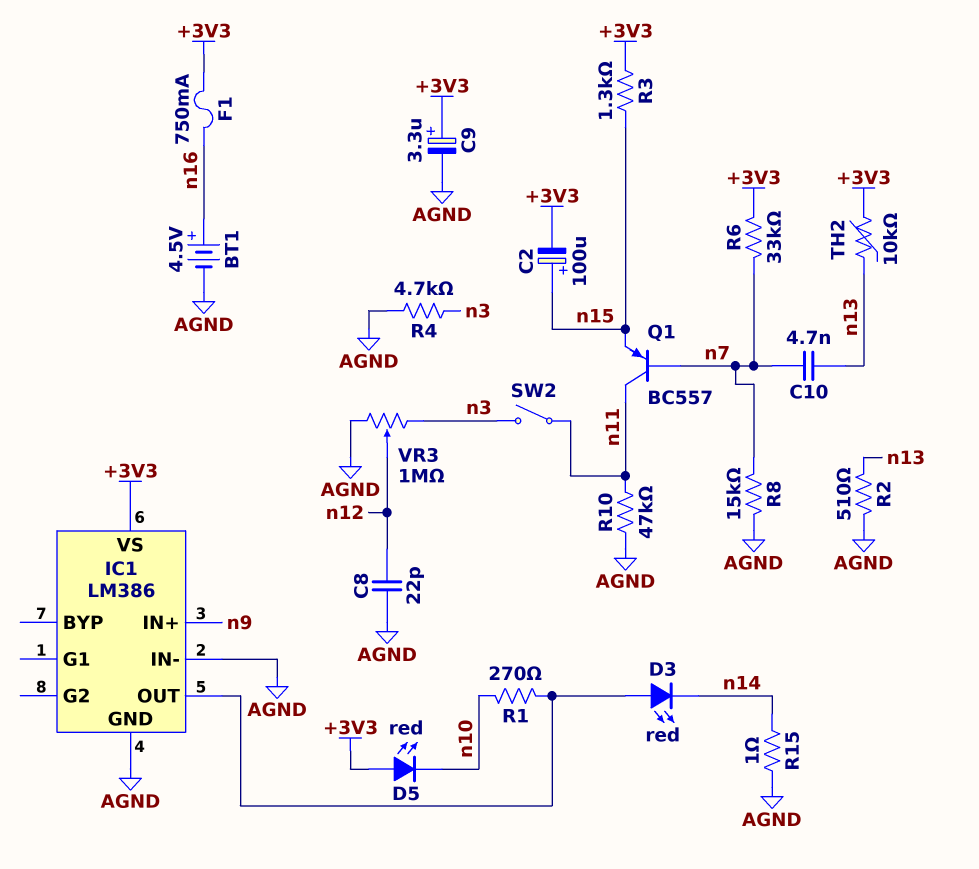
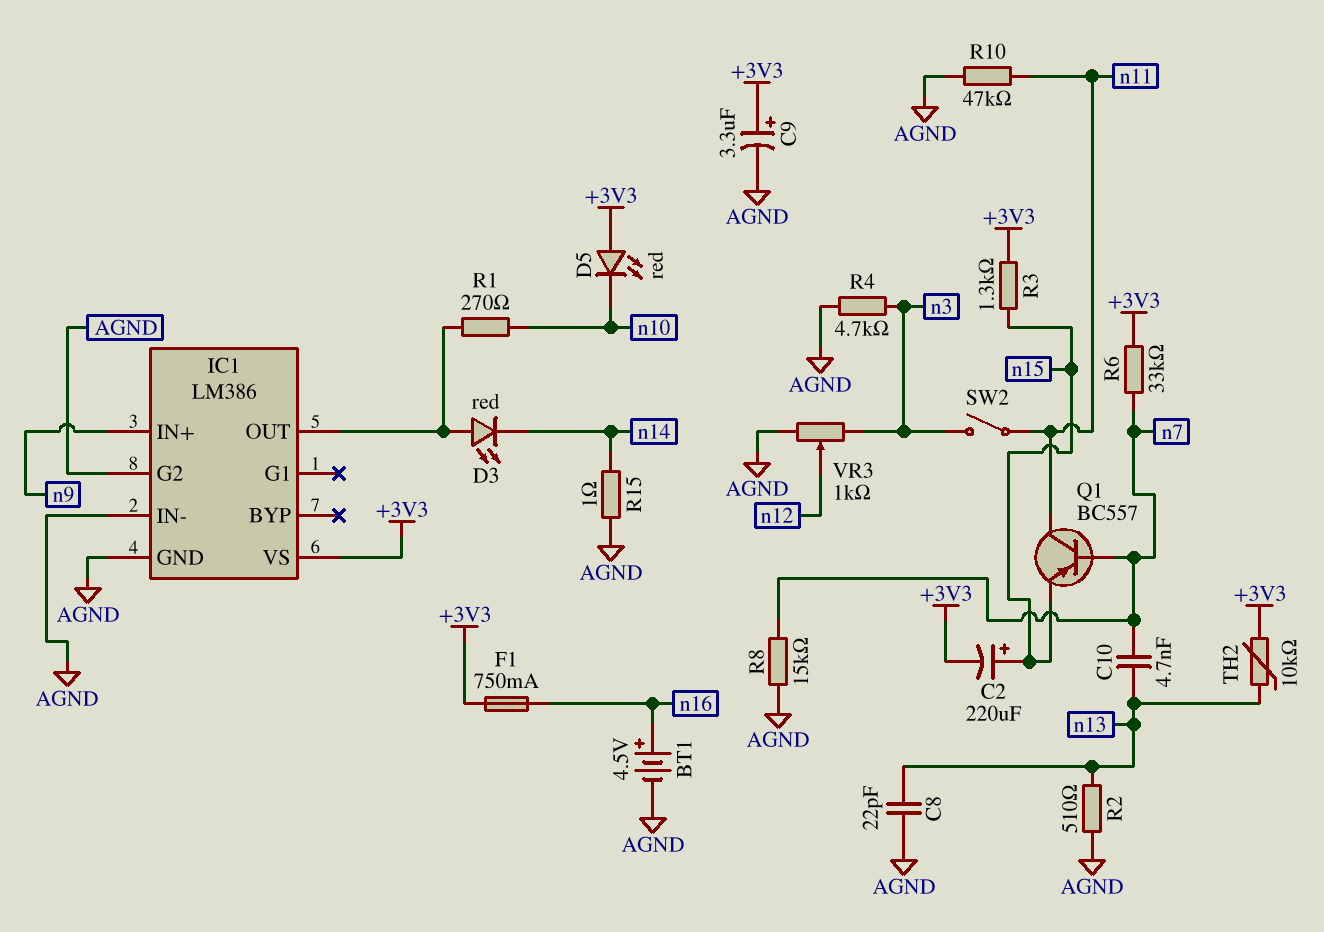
C2: 100uF (plus n15, minus +3V3) -> 220uF (plus n15, minus +3V3)
C8: 22pF (AGND, n12) -> 22pF (AGND, n13)
IC1 pin G2: none -> AGND
VR3: 1M (AGND, n3, wiper n12) -> 1k (AGND, n3, wiper n12)

